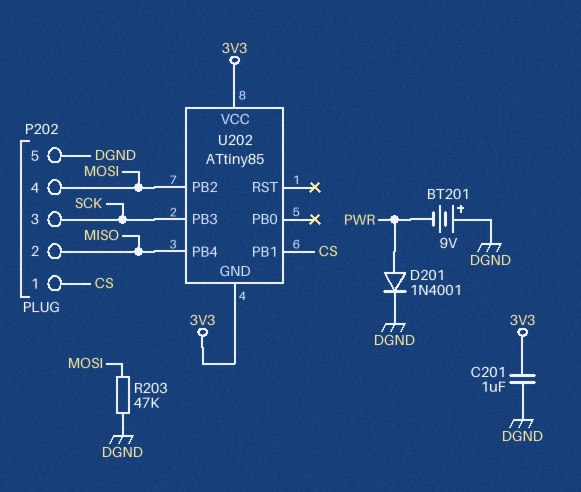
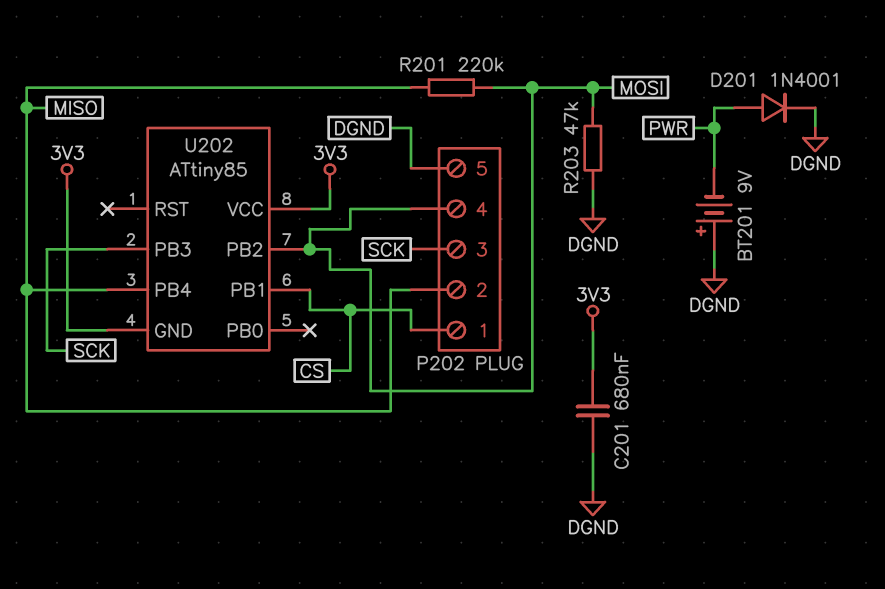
C201: 1uF (3V3, DGND) -> 680nF (3V3, DGND)
R201: none -> 220k (MISO, MOSI)

